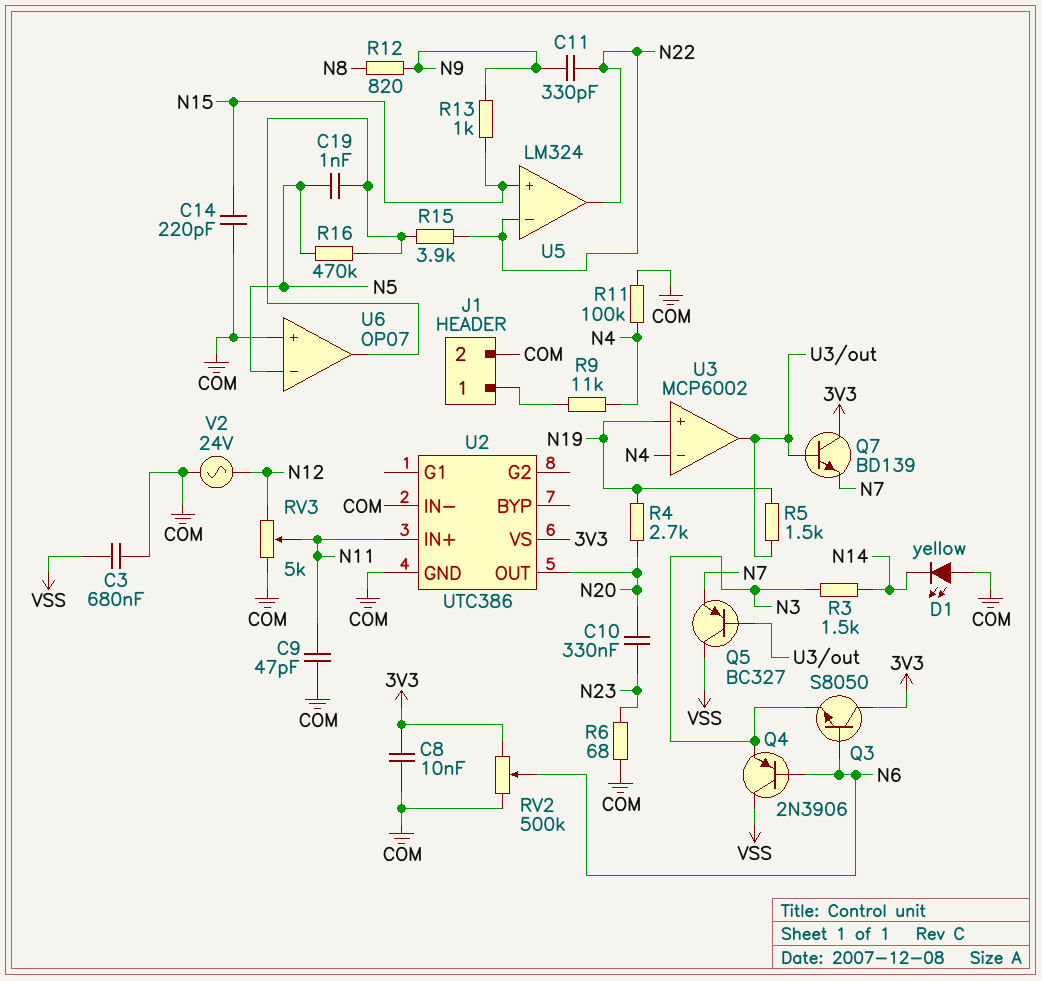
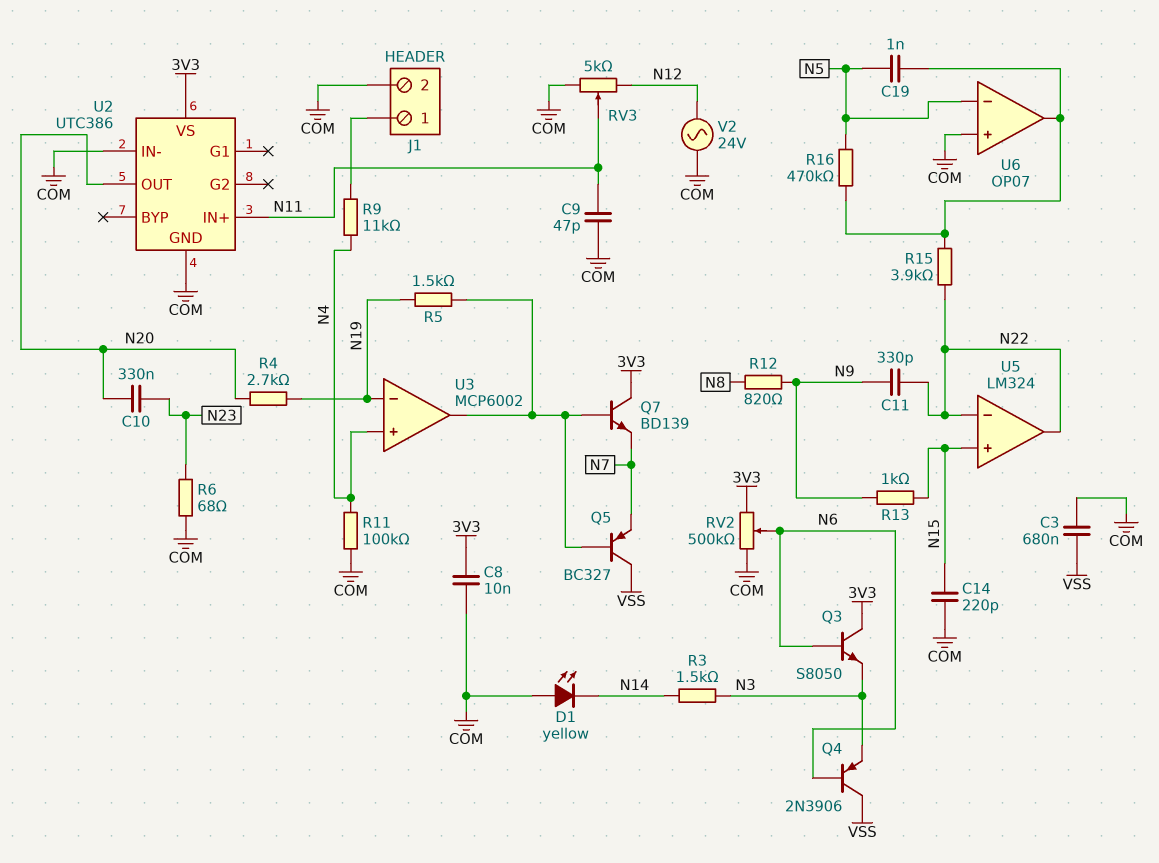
U3 pin in+: N19 -> N4
U3 pin in-: N4 -> N19

